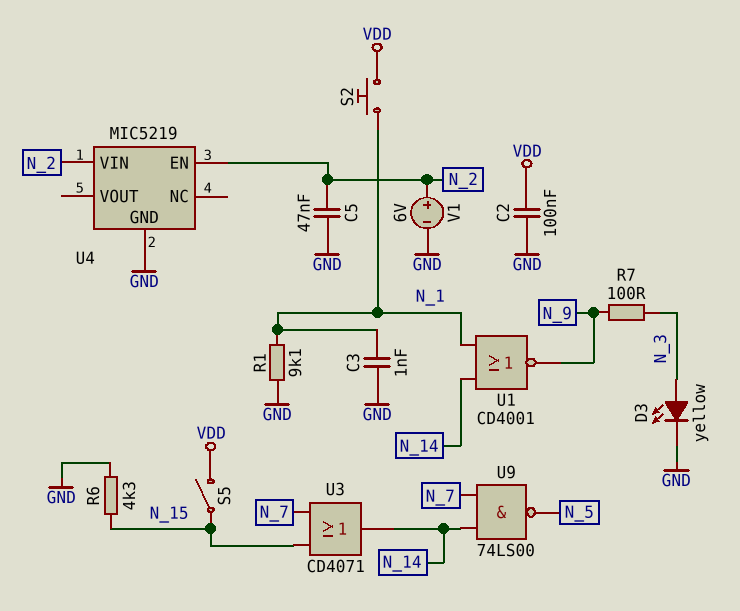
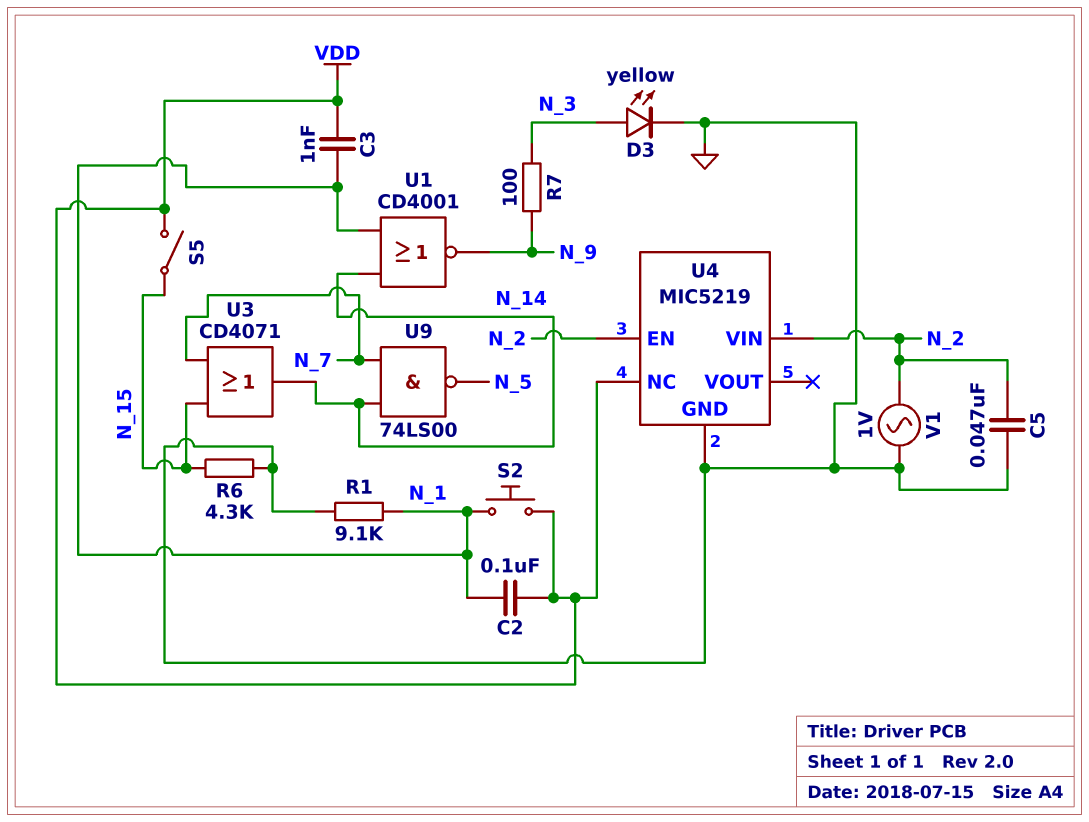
C2: 100nF (GND, VDD) -> 100nF (N_1, VDD)
C3: 1nF (GND, N_1) -> 1nF (N_1, VDD)
U4 pin NC: none -> VDD
V1: 6V (plus N_2, minus GND) -> AC 1V (GND, N_2)

